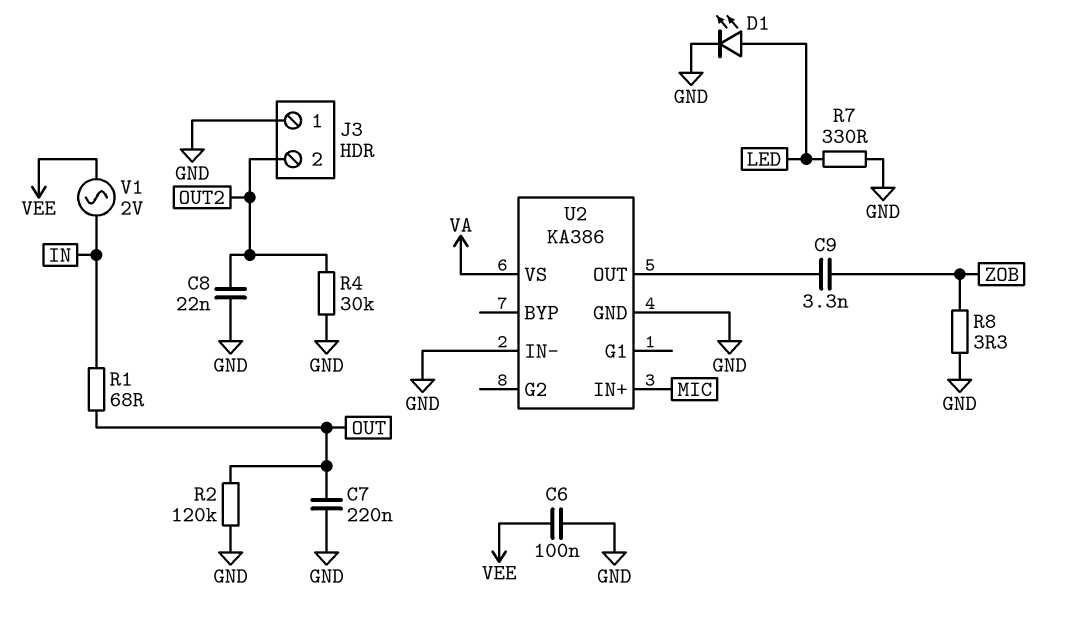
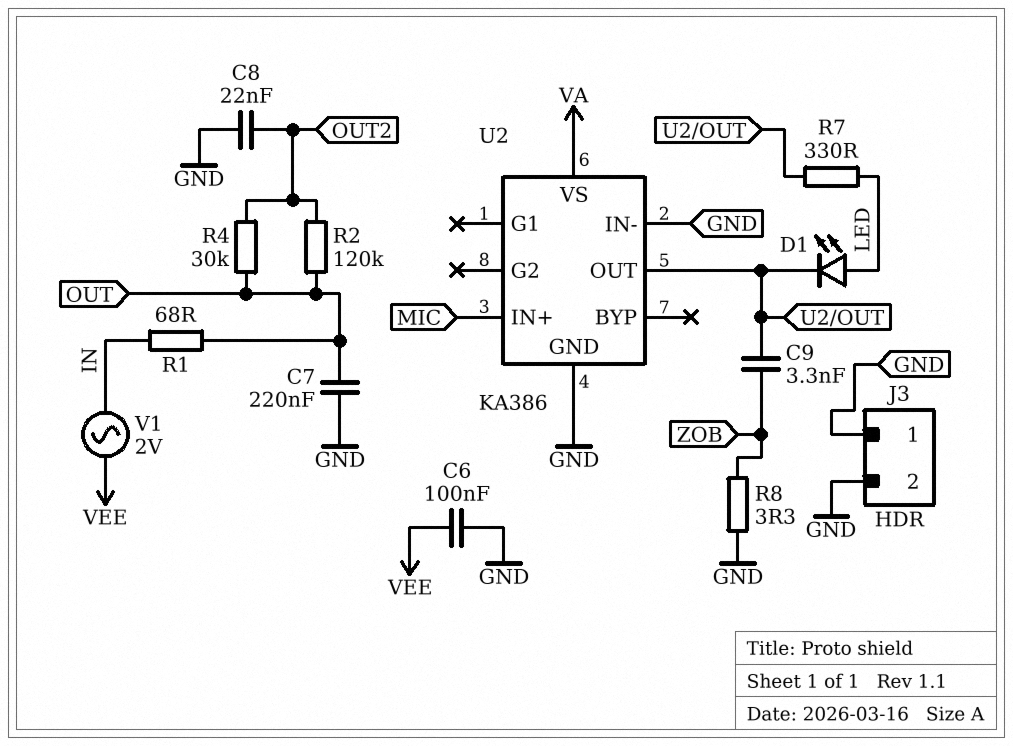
D1: LED (A LED, K GND) -> LED (A LED, K U2/OUT)
J3 pin 2: OUT2 -> GND
R2: 120k (GND, OUT) -> 120k (OUT, OUT2)
R4: 30k (GND, OUT2) -> 30k (OUT, OUT2)
R7: 330 (GND, LED) -> 330 (LED, U2/OUT)

